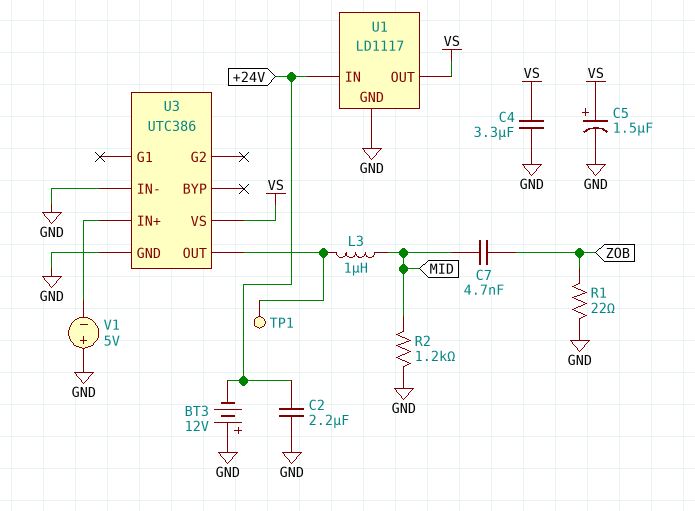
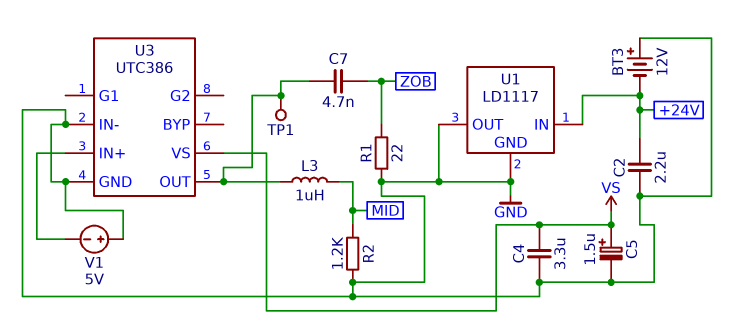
C7: 4.7nF (MID, ZOB) -> 4.7nF (U3/OUT, ZOB)
U1 pin OUT: VS -> GND

